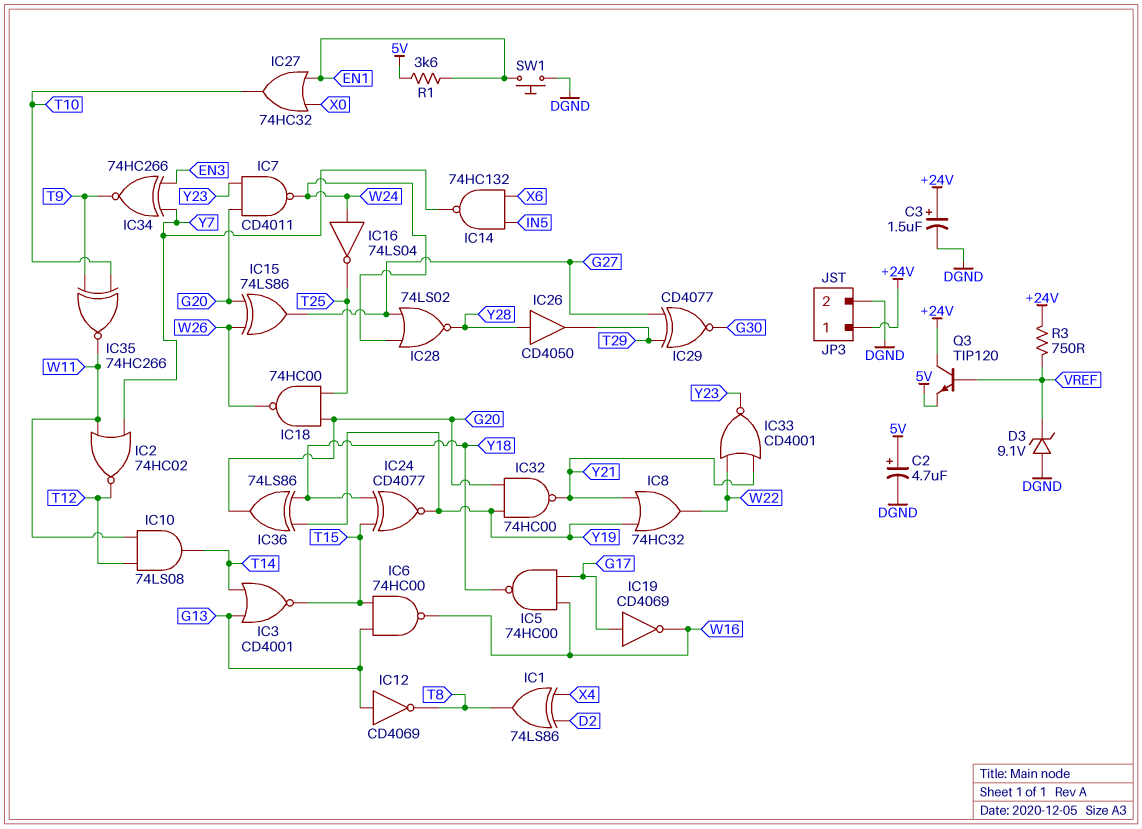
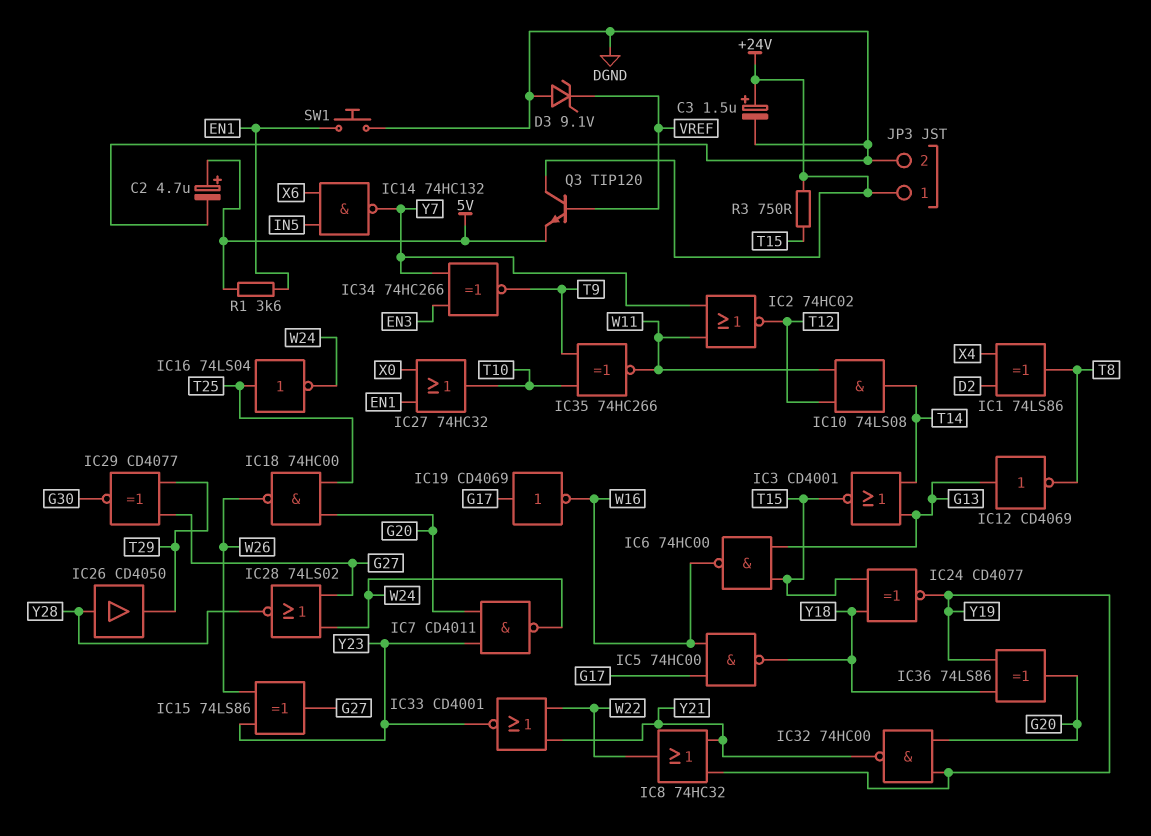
IC15: XOR 74LS86 (in G20, in W26, out G27) -> XOR 74LS86 (in W26, in Y23, out G27)
IC16: NOT 74LS04 (in W24, out T25) -> NOT 74LS04 (in T25, out W24)
R3: 750 (+24V, VREF) -> 750 (+24V, T15)

